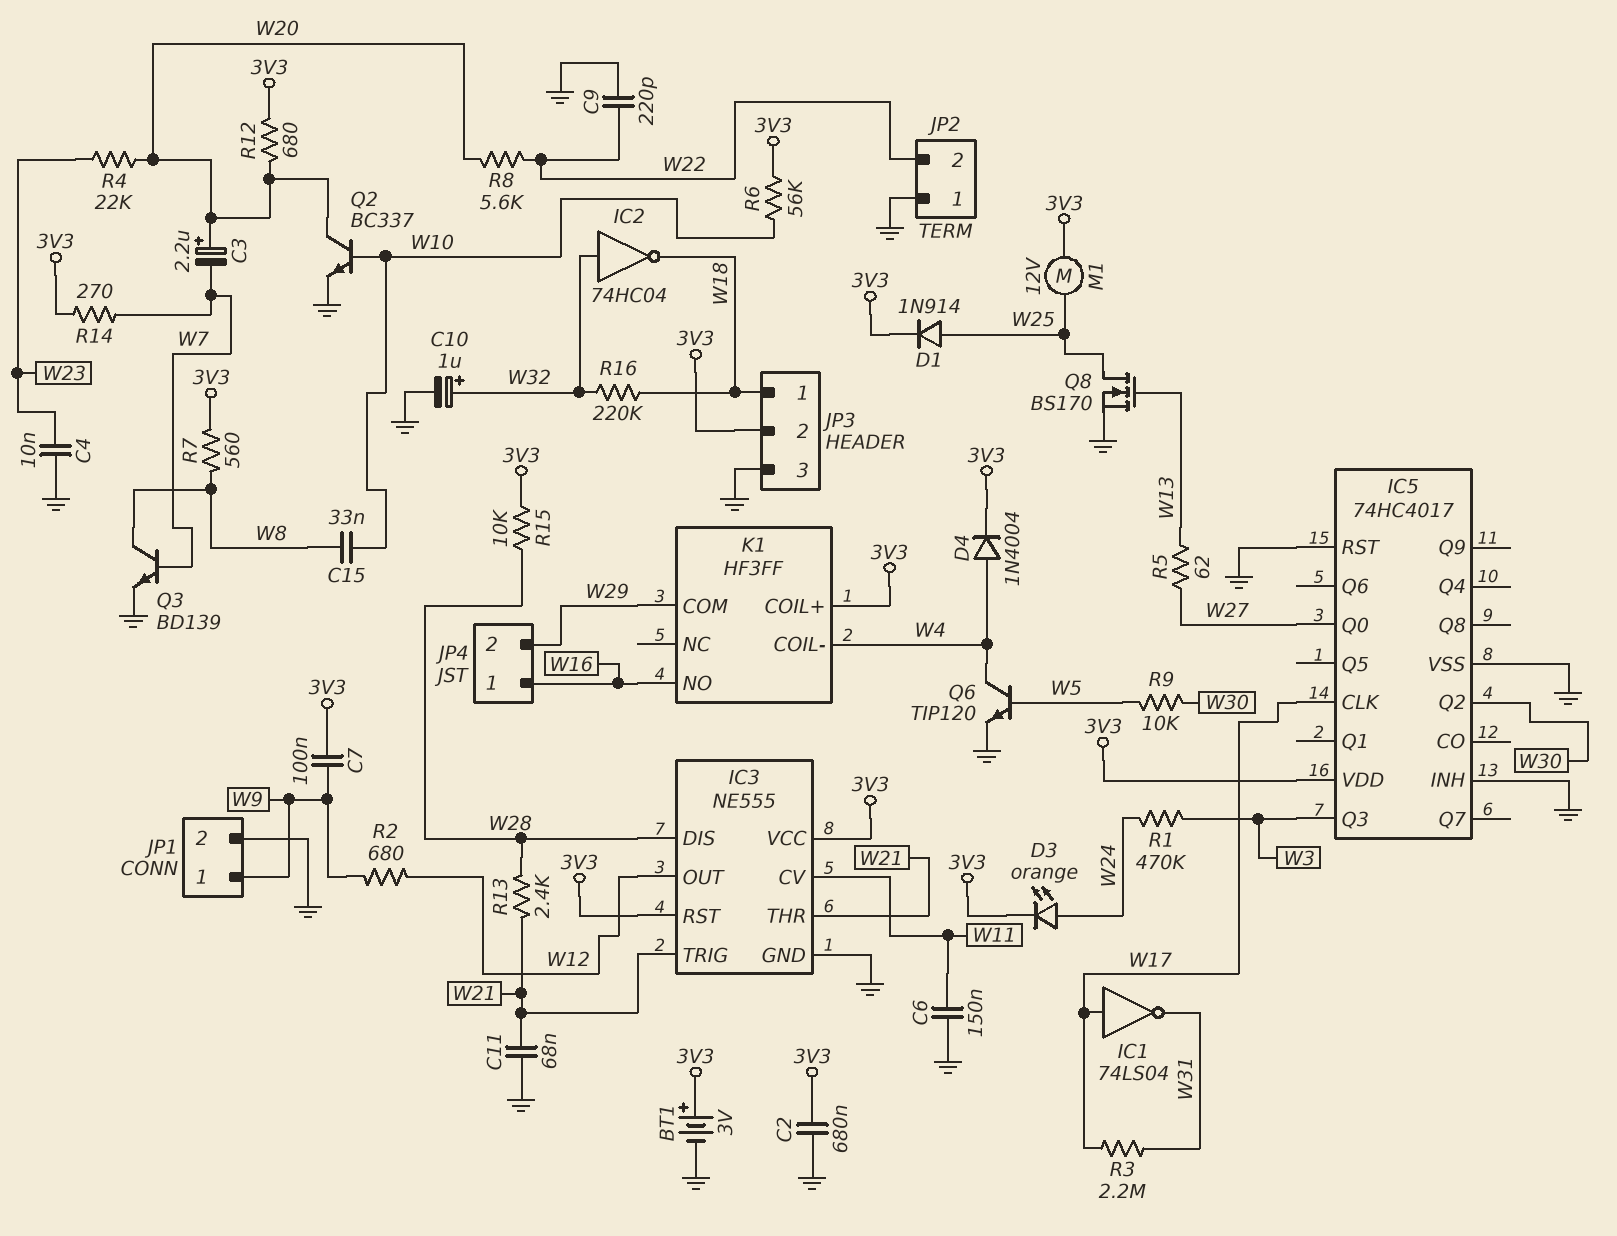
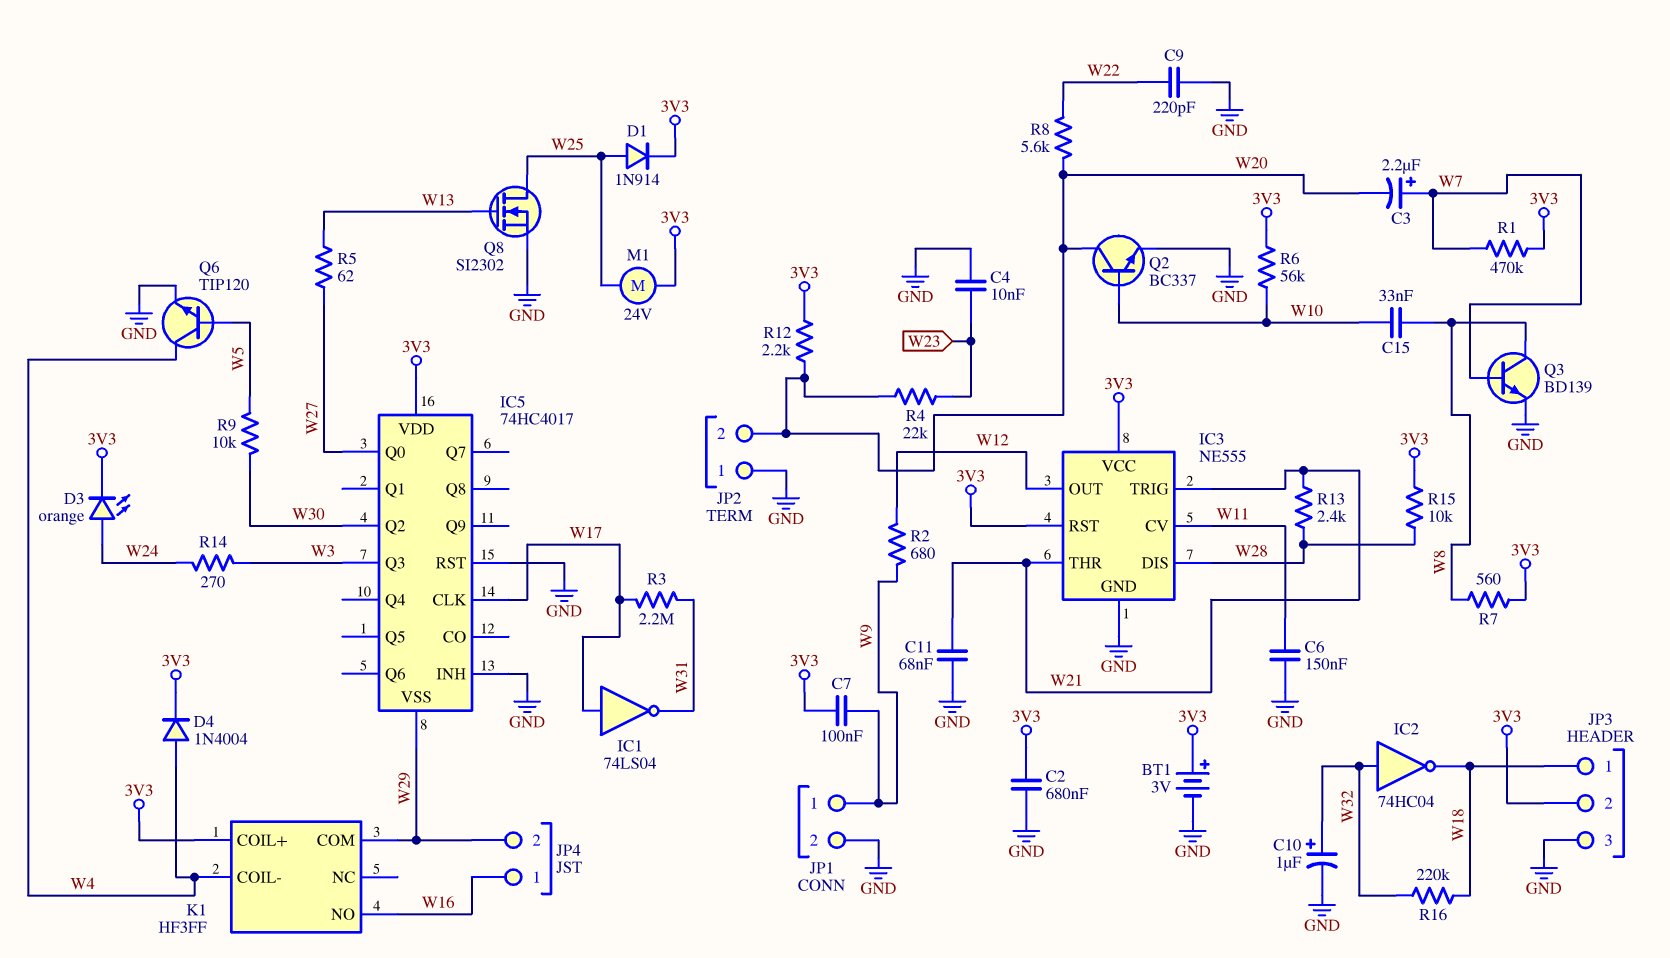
C3: 2.2uF (plus W20, minus W7) -> 2.2uF (plus W7, minus W20)
IC5 pin VSS: GND -> W29
JP2 pin 2: W22 -> W20
M1: motor 12V (3V3, W25) -> motor 24V (3V3, W25)
Q8: NMOS BS170 (G W13, D W25, S GND) -> NMOS SI2302 (G W13, D W25, S GND)
R1: 470k (W3, W24) -> 470k (3V3, W7)
R12: 680 (3V3, W20) -> 2.2k (3V3, W20)
R14: 270 (3V3, W7) -> 270 (W3, W24)

